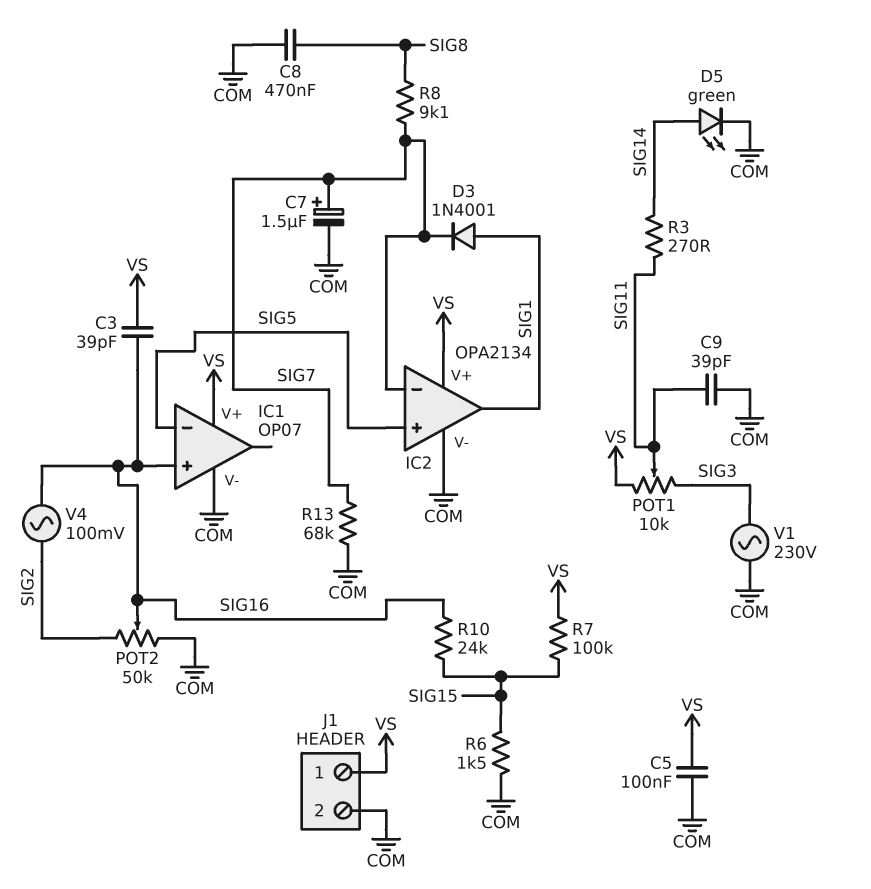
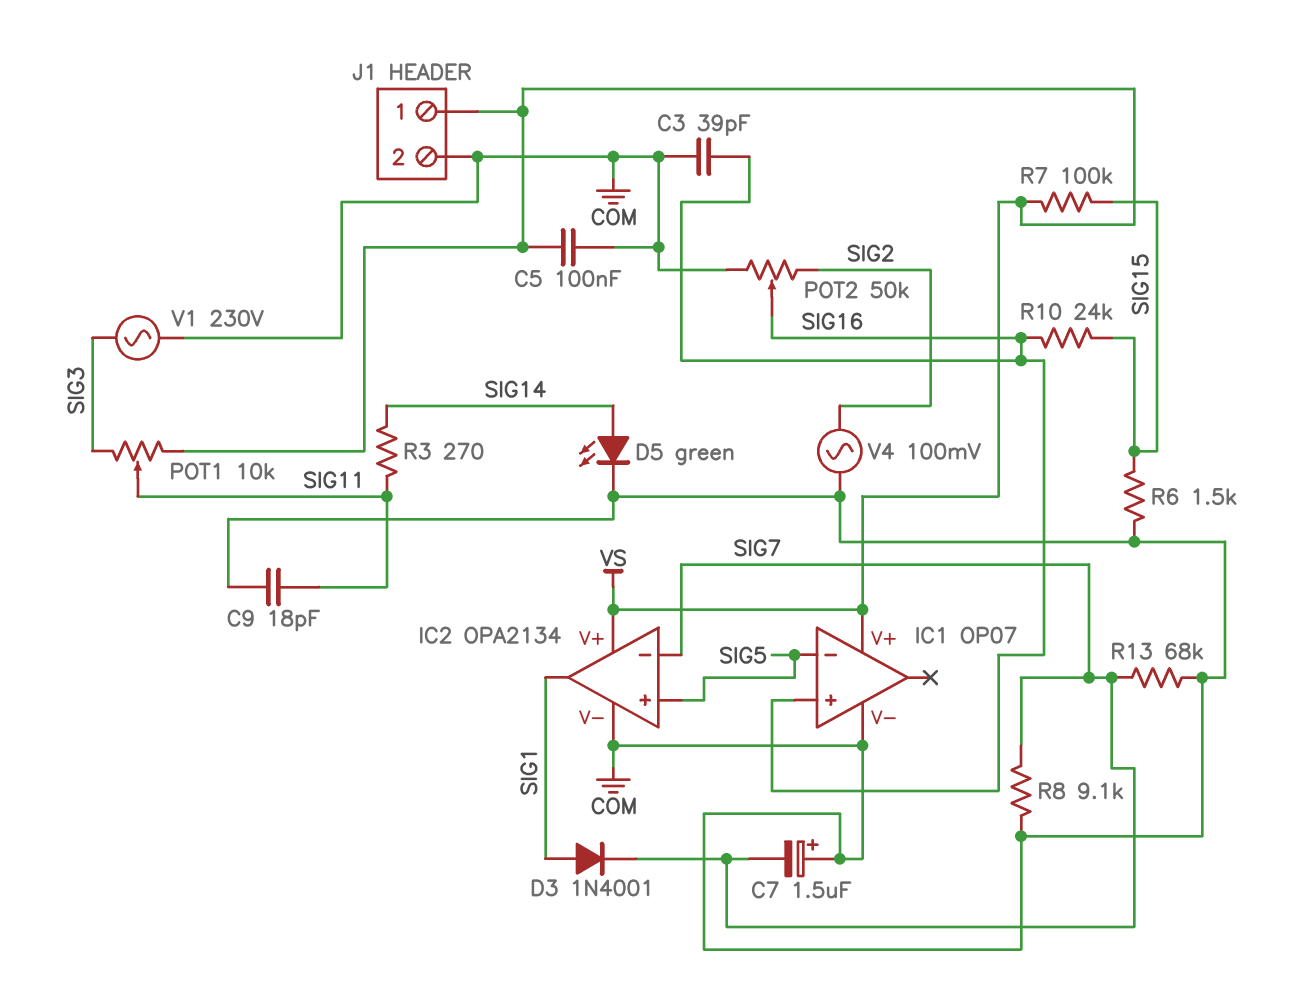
C3: 39pF (SIG16, VS) -> 39pF (COM, SIG16)
C7: 1.5uF (plus SIG7, minus COM) -> 1.5uF (plus COM, minus SIG7)
C8: 470nF (COM, SIG8) -> none
C9: 39pF (COM, SIG11) -> 18pF (COM, SIG11)
R8: 9.1k (SIG7, SIG8) -> 9.1k (COM, SIG7)
V4: AC 100mV (SIG2, SIG16) -> AC 100mV (COM, SIG2)

